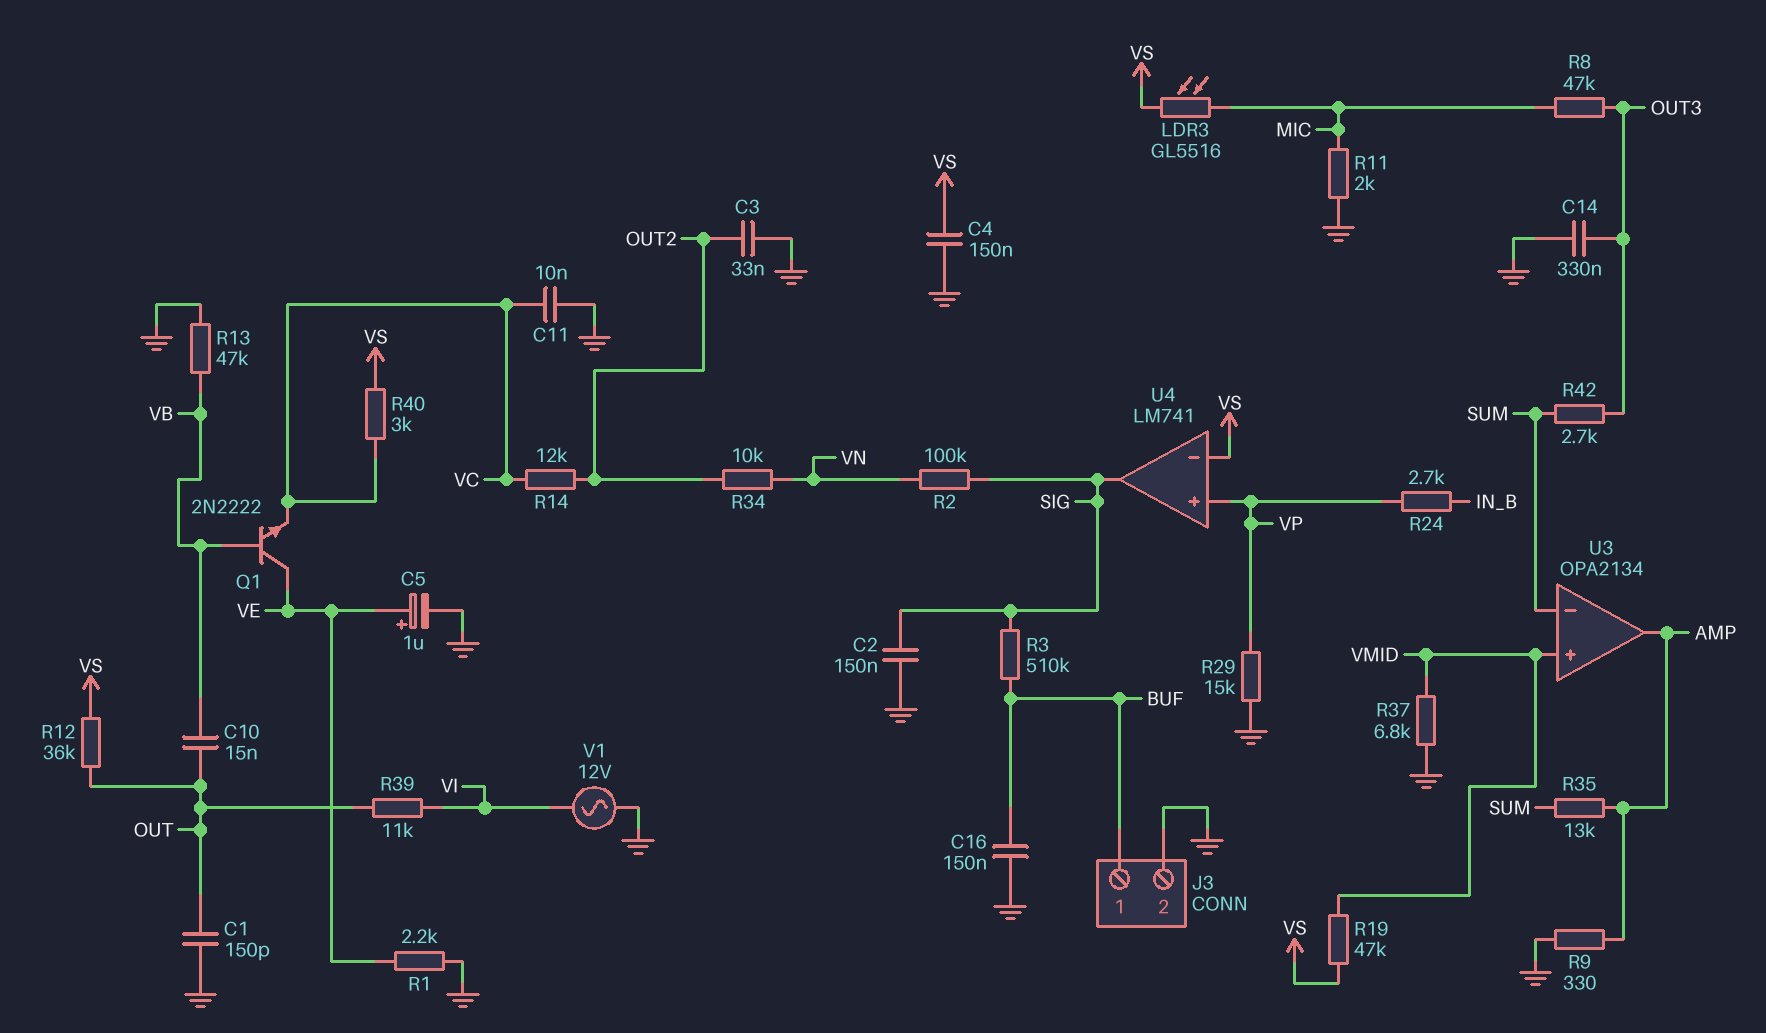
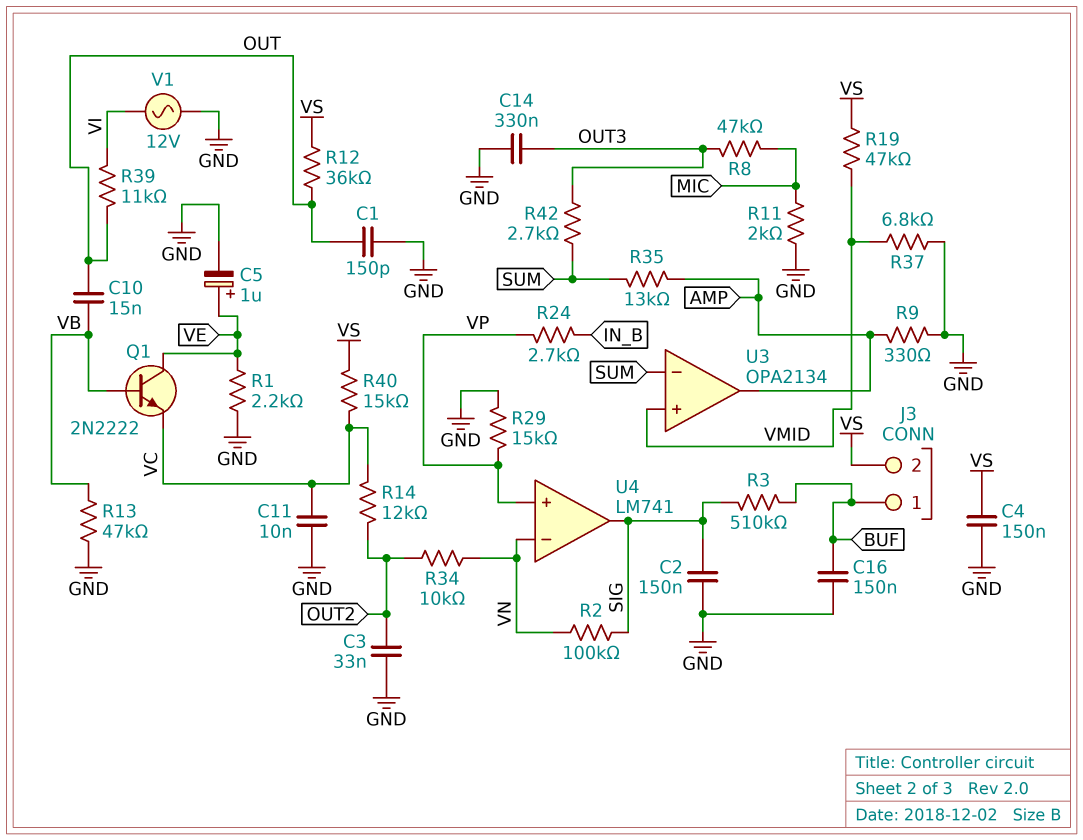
J3 pin 2: GND -> VS
LDR3: GL5516 (MIC, VS) -> none
R40: 3k (VC, VS) -> 15k (VC, VS)
U4 pin in-: VS -> VN

